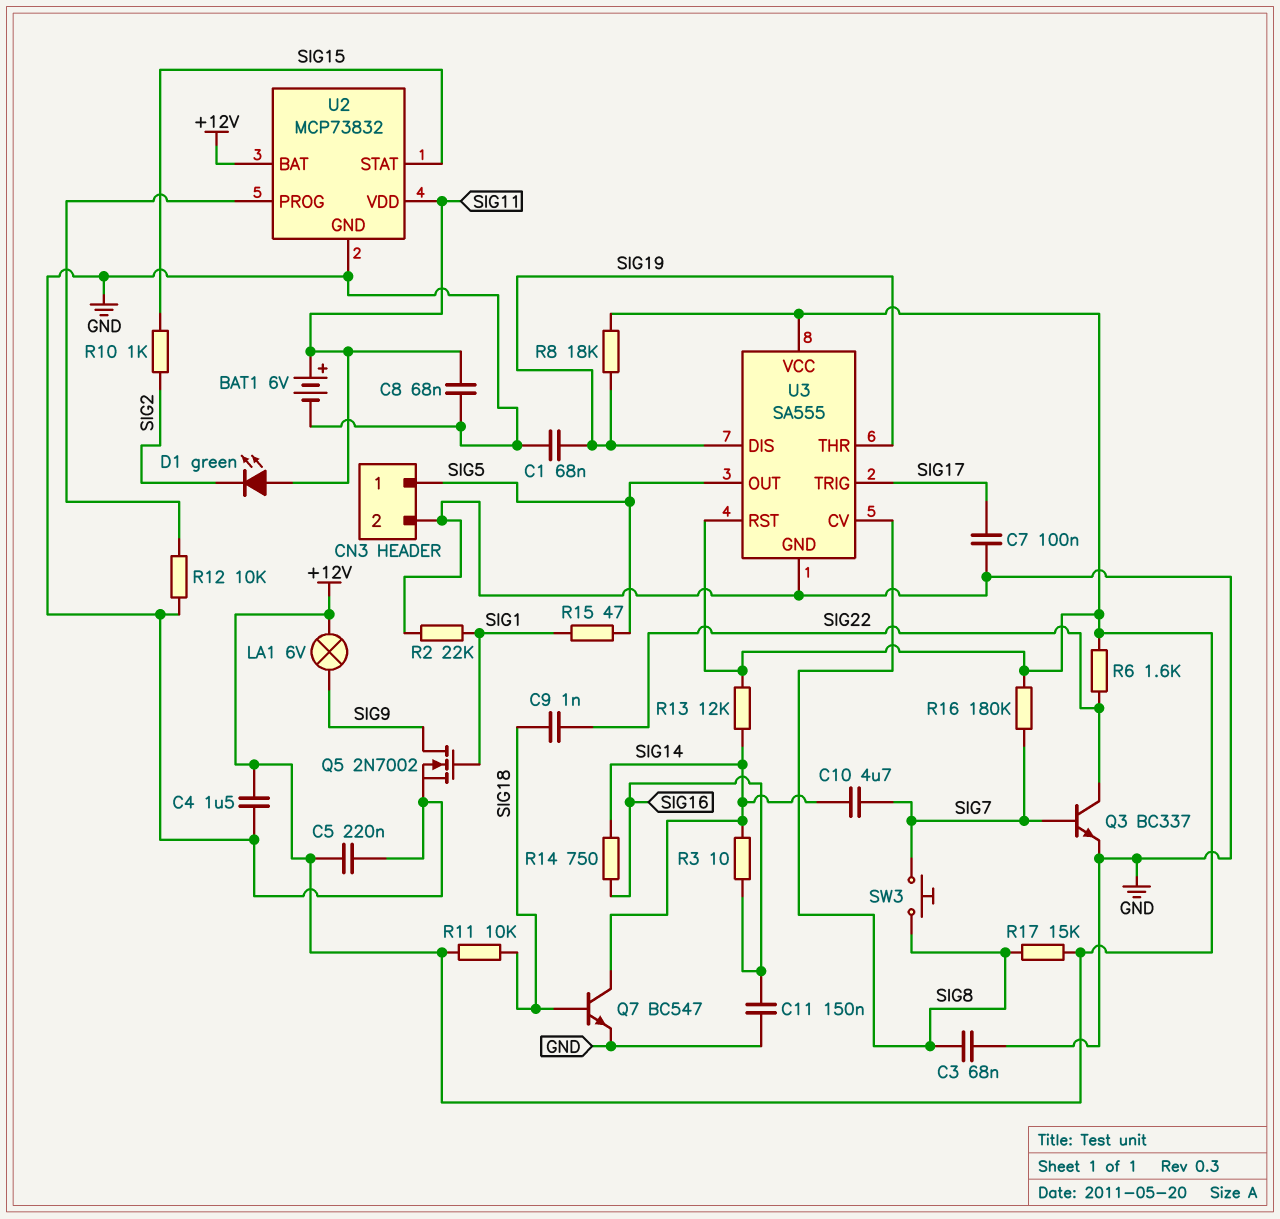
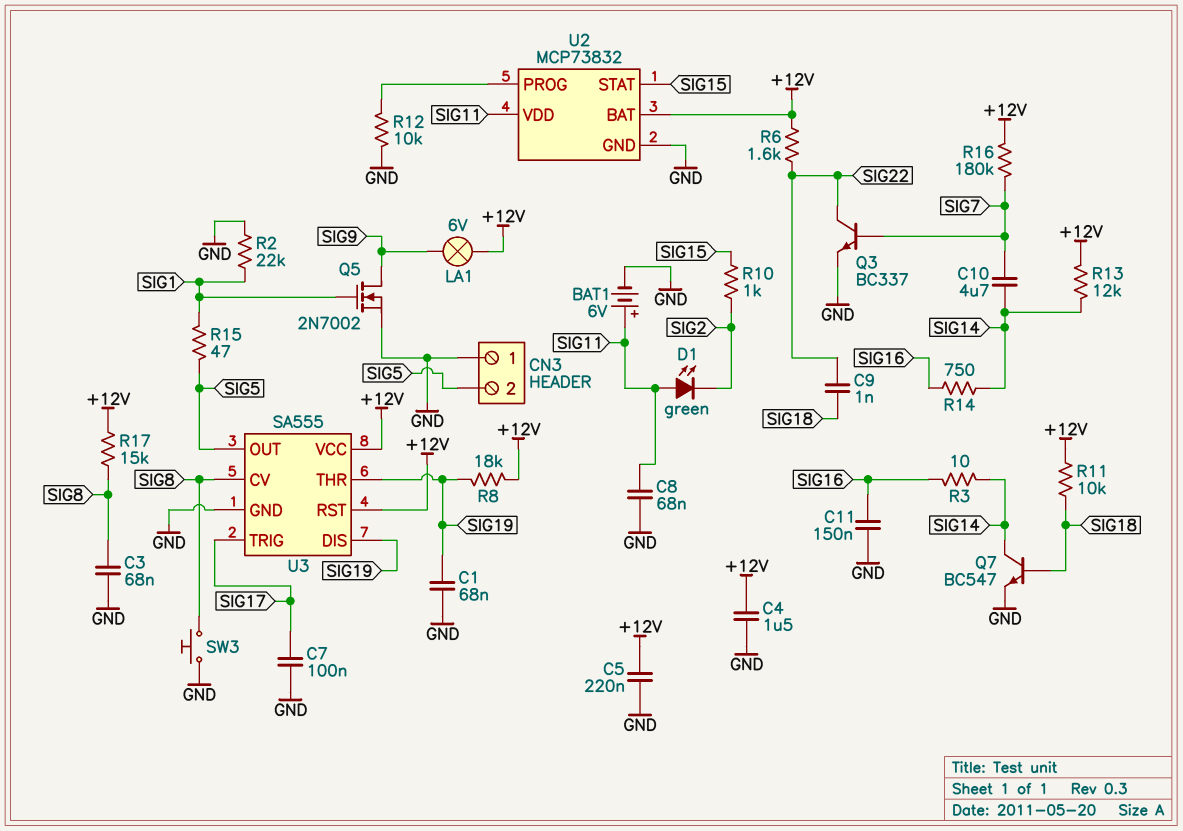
CN3 pin 1: SIG5 -> GND
CN3 pin 2: GND -> SIG5
SW3: button (SIG7, SIG8) -> button (GND, SIG8)

